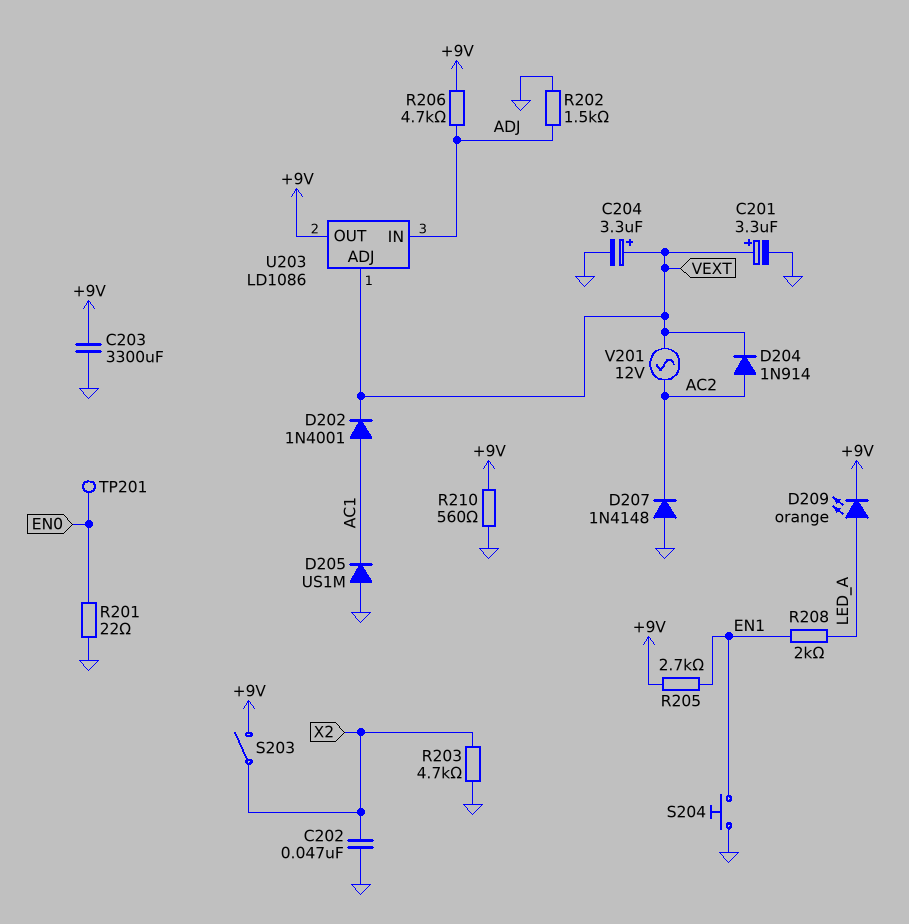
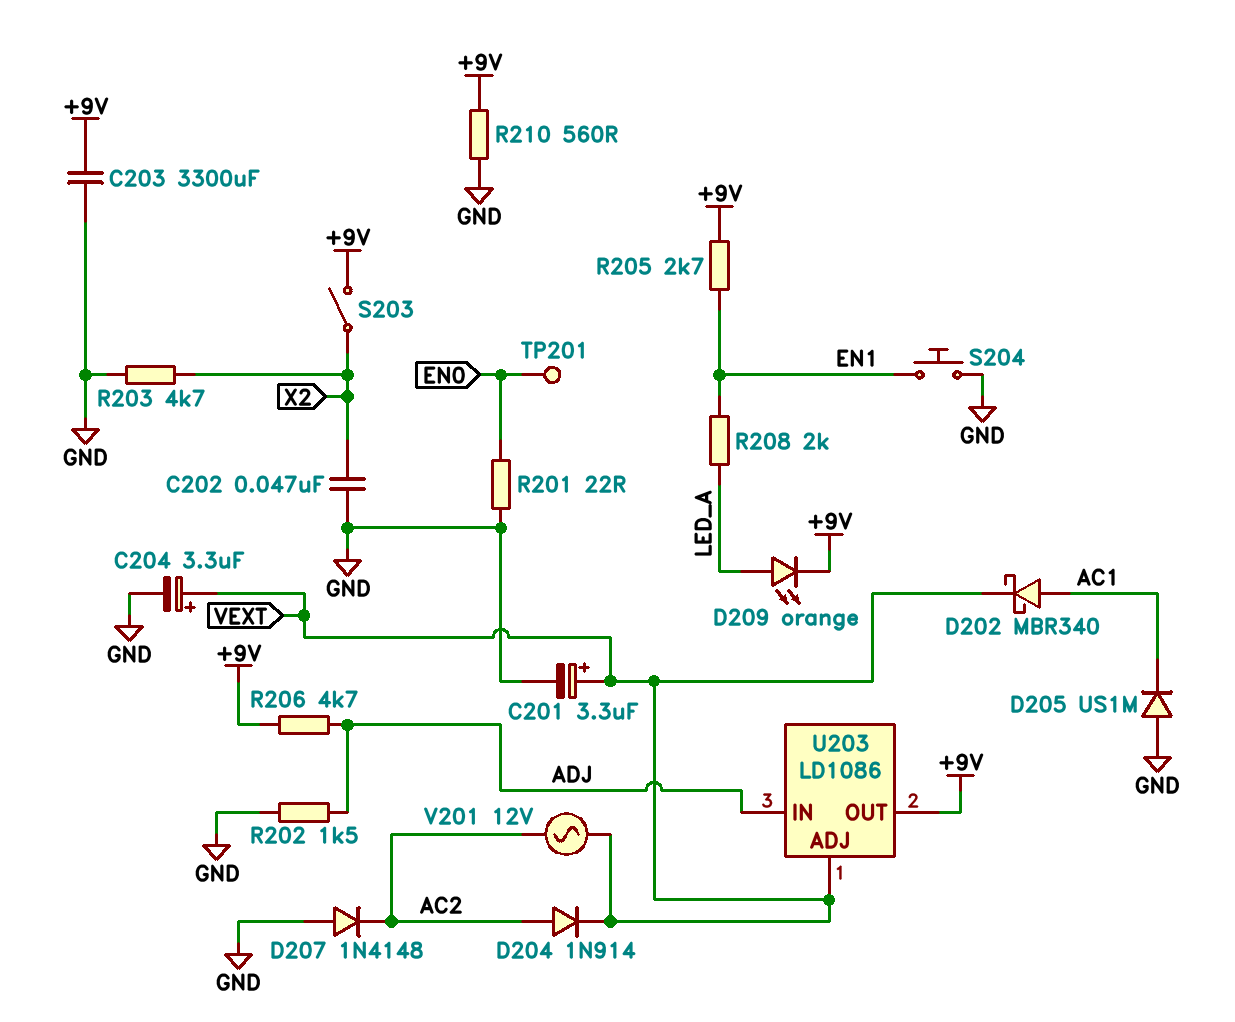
D202: diode 1N4001 (A AC1, K VEXT) -> schottky MBR340 (A AC1, K VEXT)

